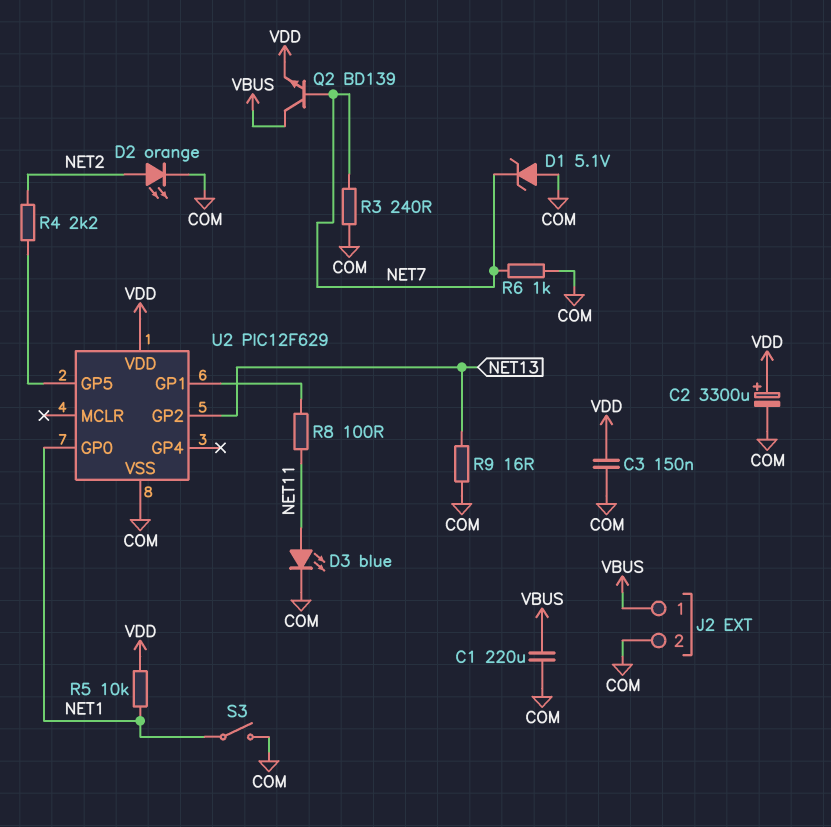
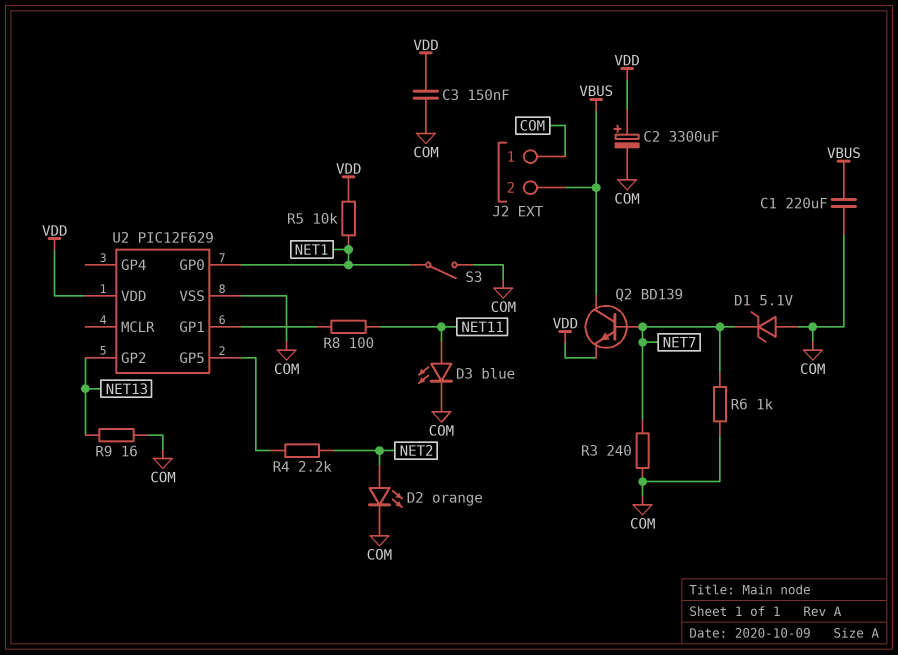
J2 pin 1: VBUS -> COM
J2 pin 2: COM -> VBUS

